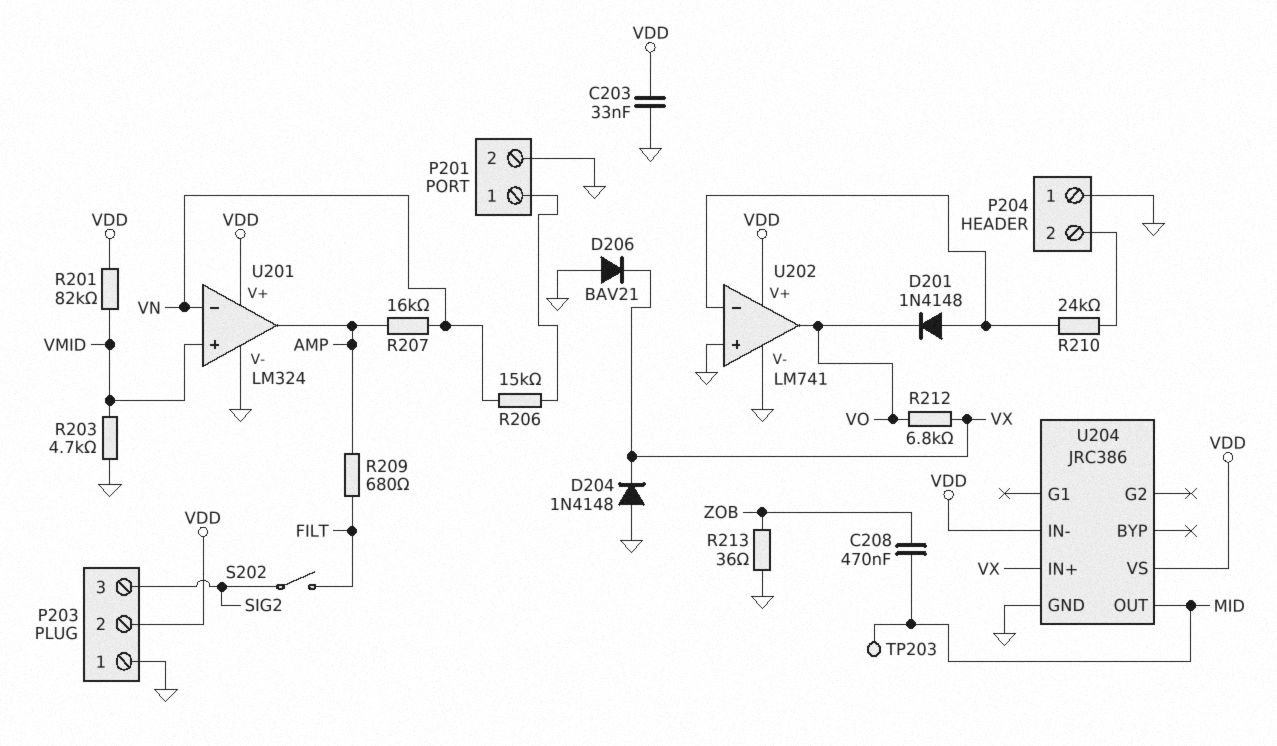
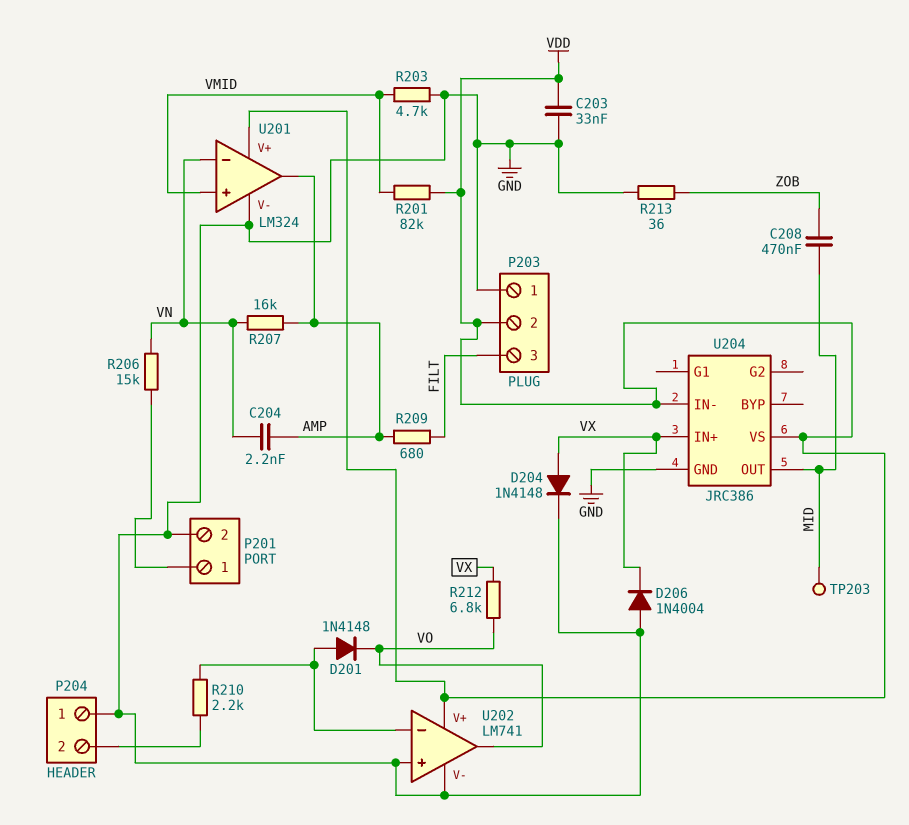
C204: none -> 2.2nF (AMP, VN)
D204: diode 1N4148 (A GND, K VX) -> diode 1N4148 (A VX, K GND)
D206: diode BAV21 (A GND, K VX) -> diode 1N4004 (A GND, K VX)
P203 pin 3: SIG2 -> FILT
R210: 24k (P204/2, U202/in-) -> 2.2k (P204/2, U202/in-)
S202: switch (FILT, SIG2) -> none

